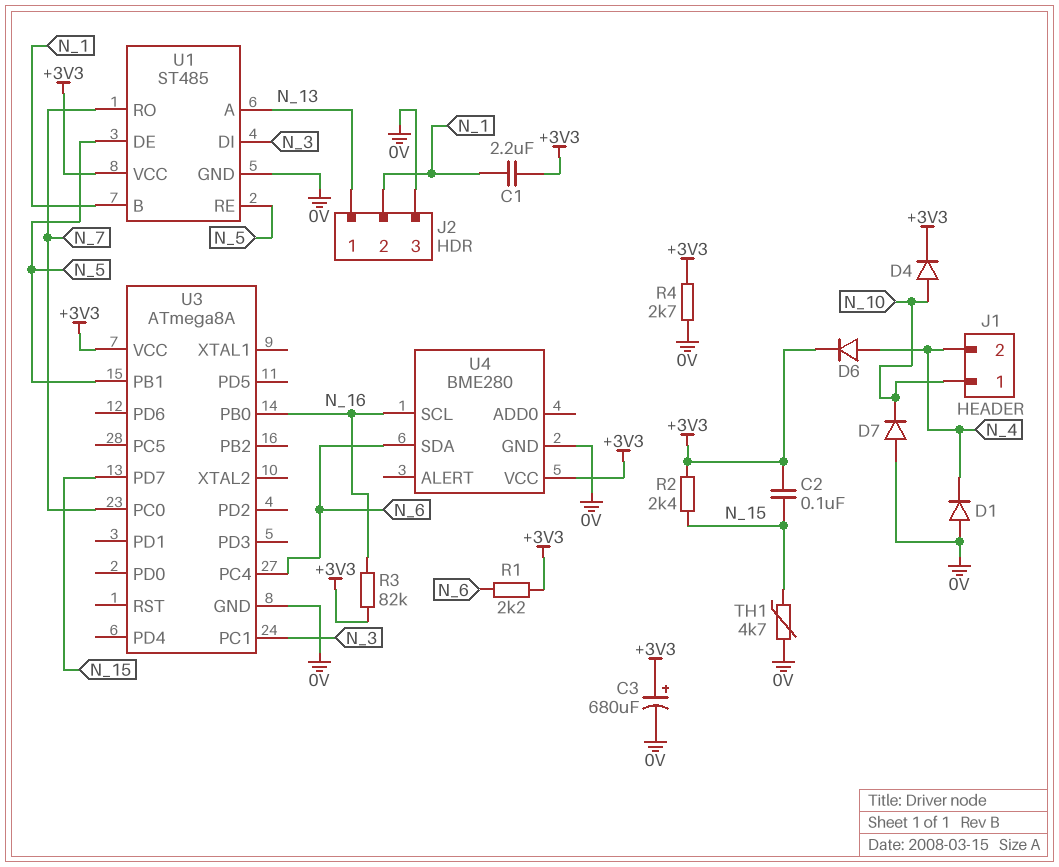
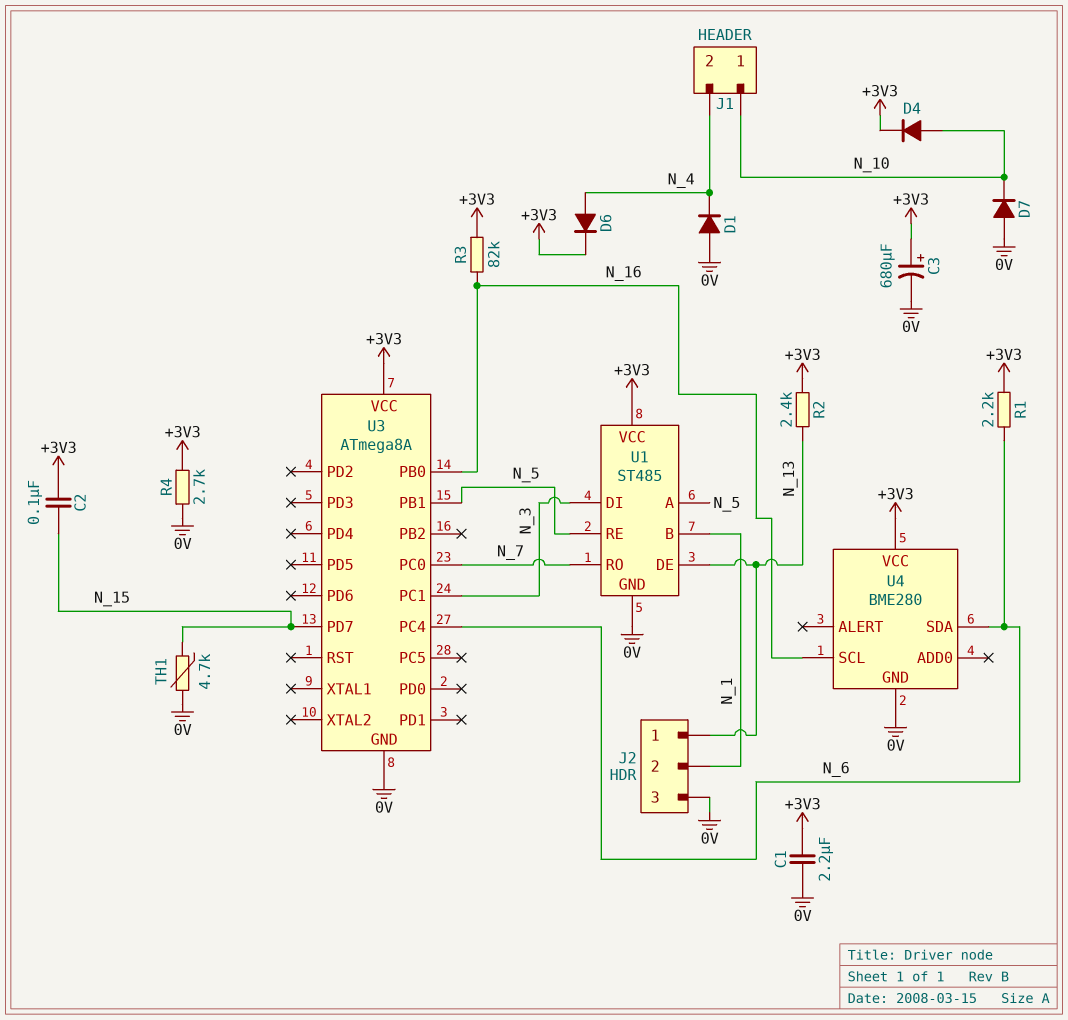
C1: 2.2uF (+3V3, N_1) -> 2.2uF (+3V3, 0V)
R2: 2.4k (+3V3, N_15) -> 2.4k (+3V3, N_13)
U1 pin A: N_13 -> N_5
U1 pin DE: N_5 -> N_13

